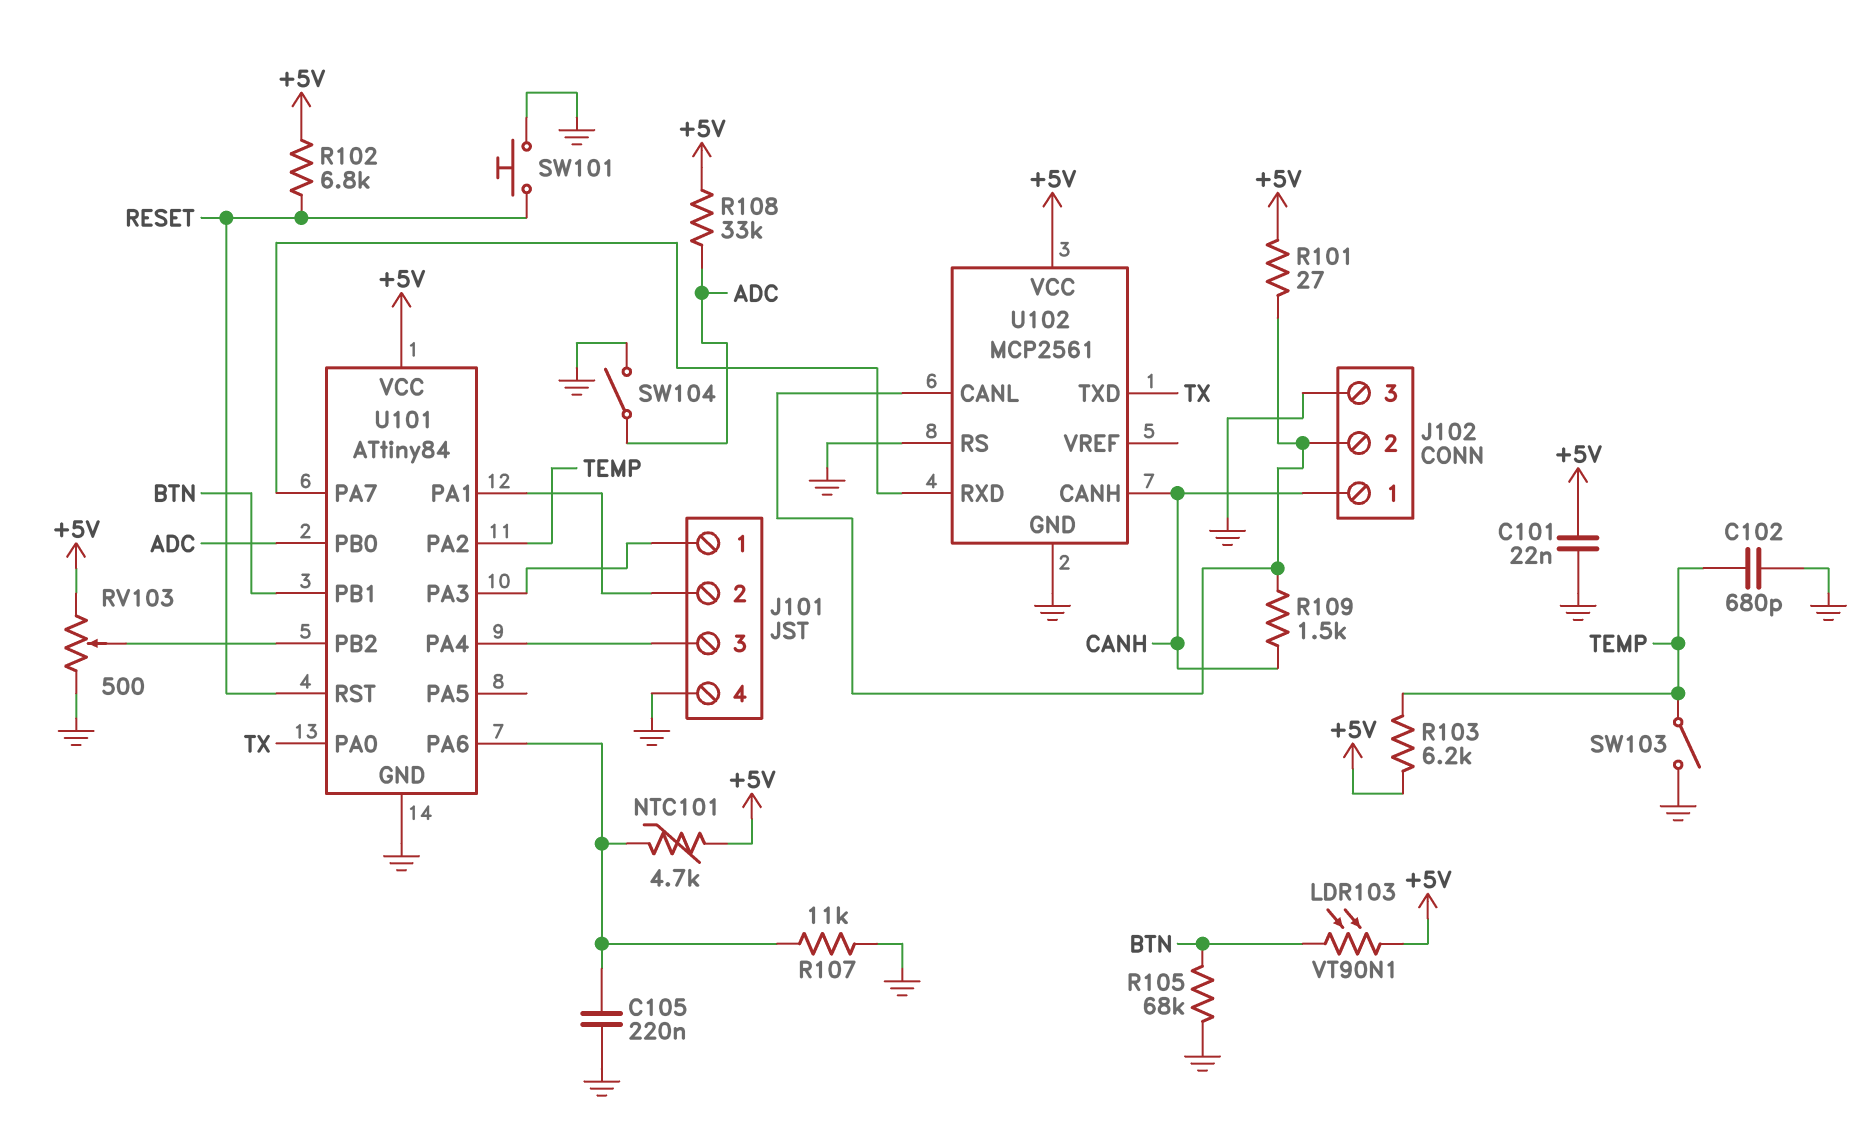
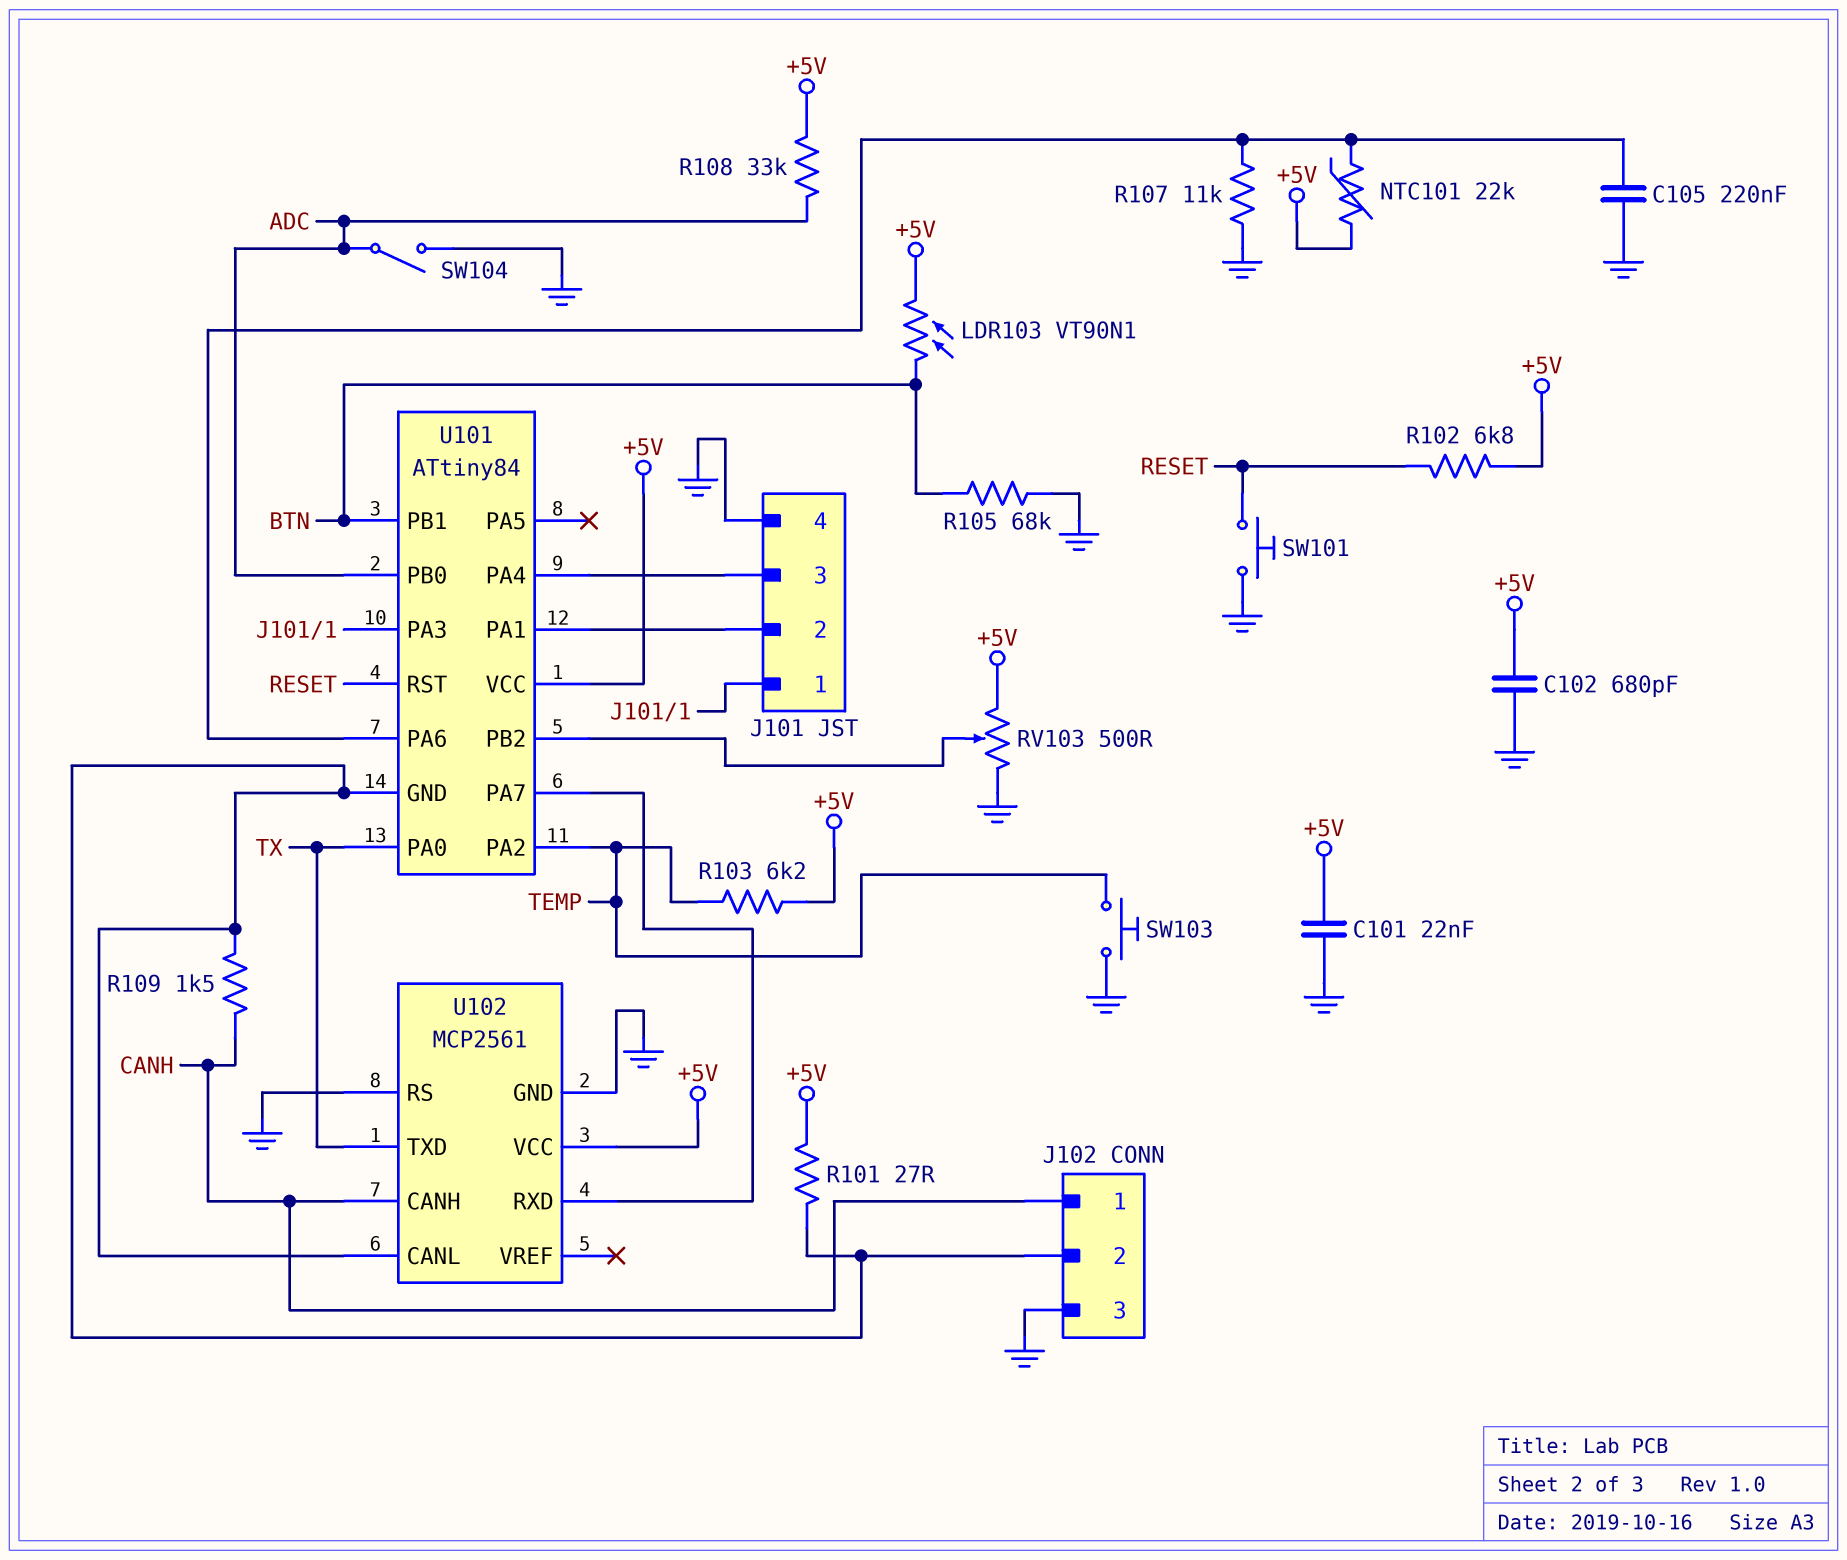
C102: 680pF (GND, TEMP) -> 680pF (+5V, GND)
NTC101: 4.7k (+5V, U101/PA6) -> 22k (+5V, U101/PA6)
SW103: switch (GND, TEMP) -> button (GND, TEMP)
U101 pin GND: GND -> J102/2

